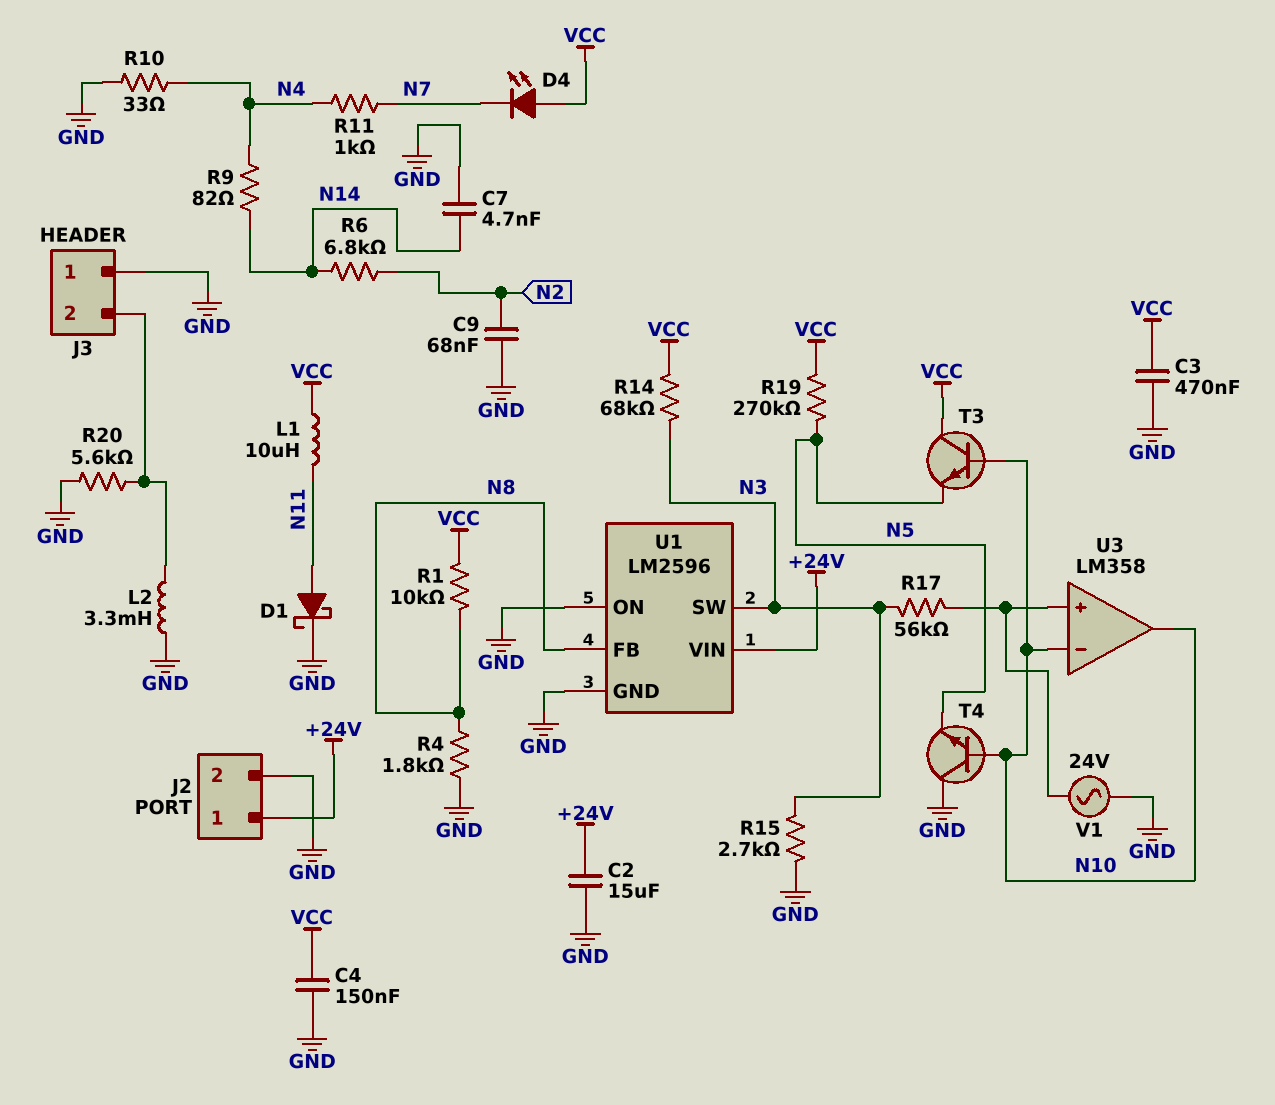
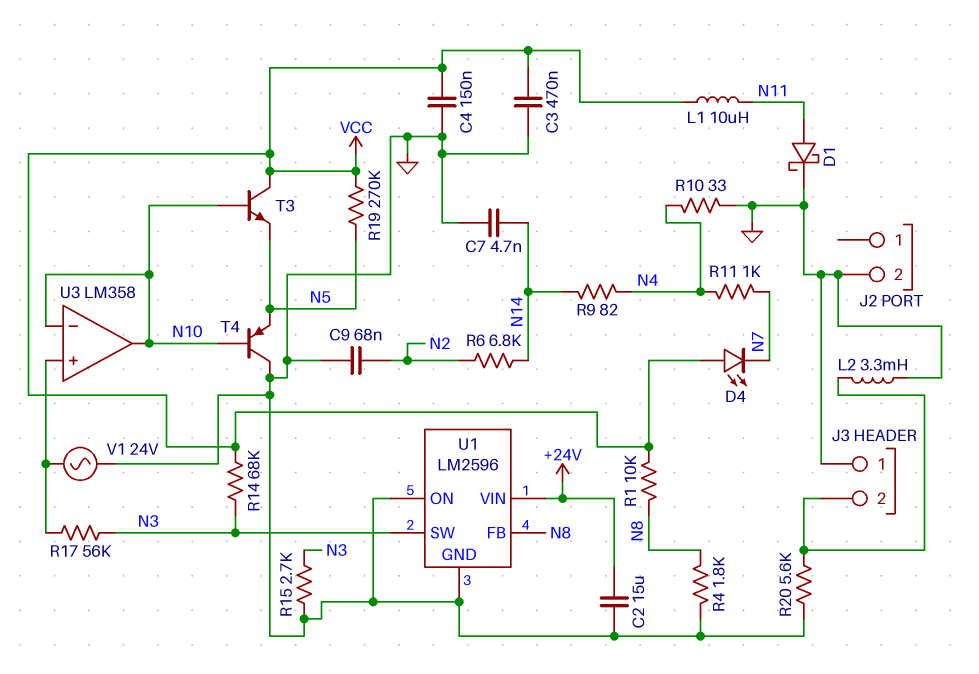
J2 pin 1: +24V -> none
T4: NPN (B N10, C GND, E N5) -> PNP (B N10, C GND, E N5)

